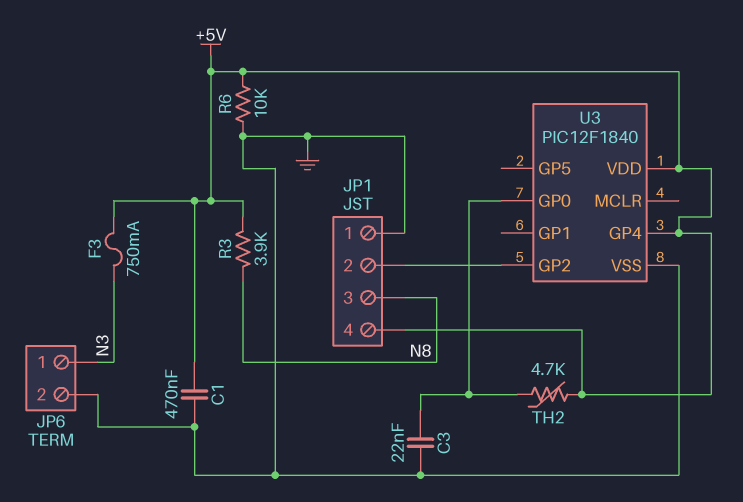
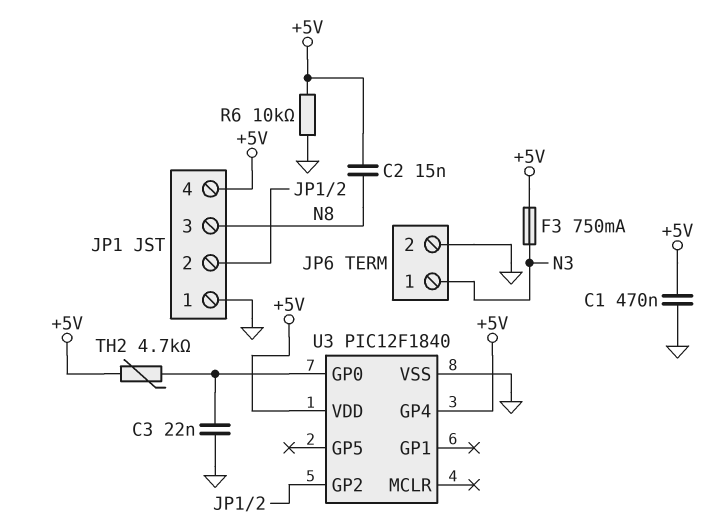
C2: none -> 15nF (+5V, N8)
R3: 3.9k (+5V, N8) -> none

